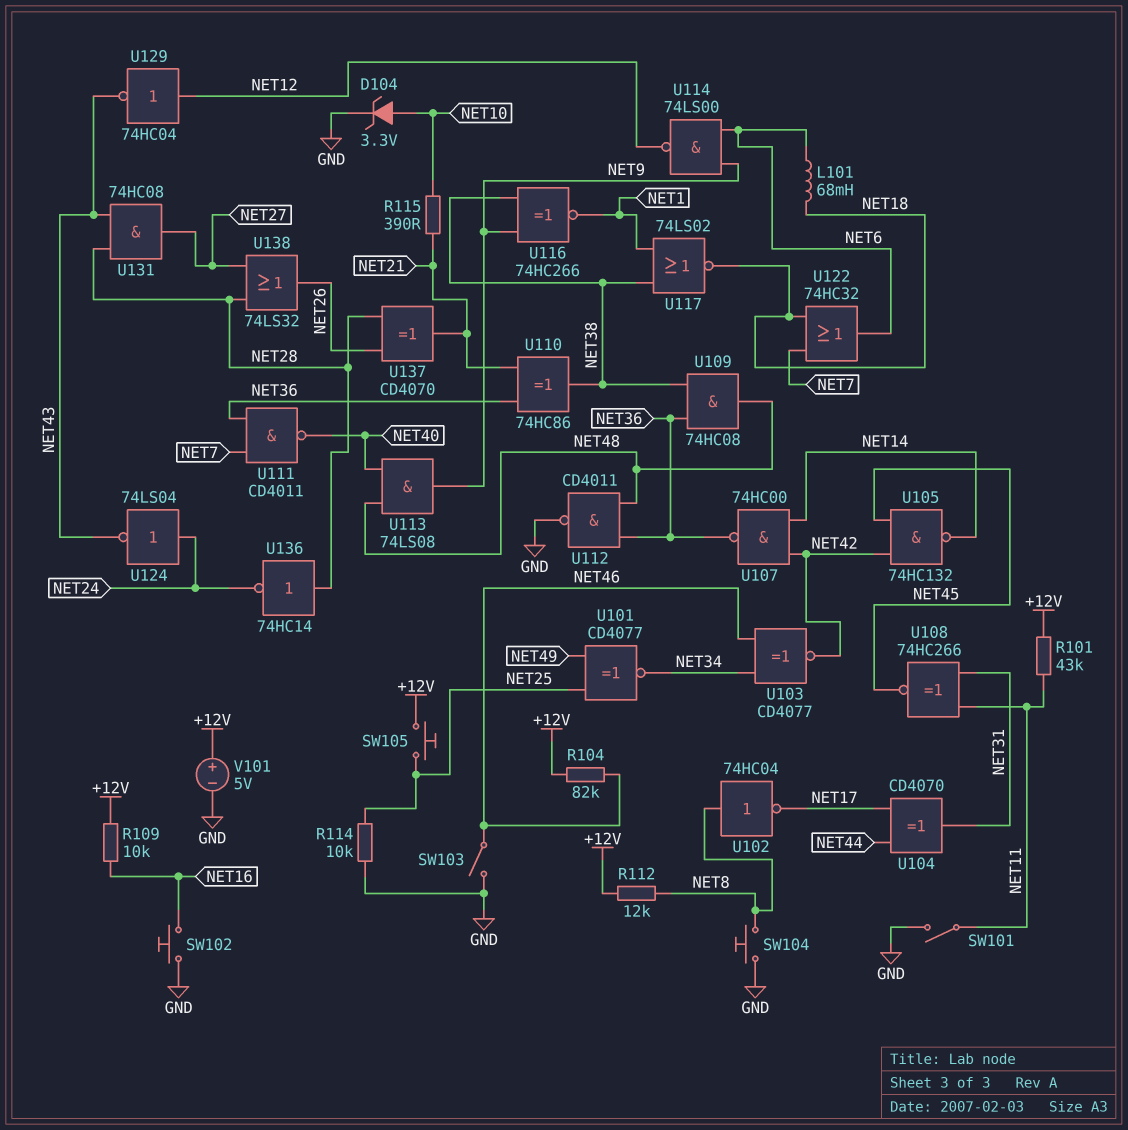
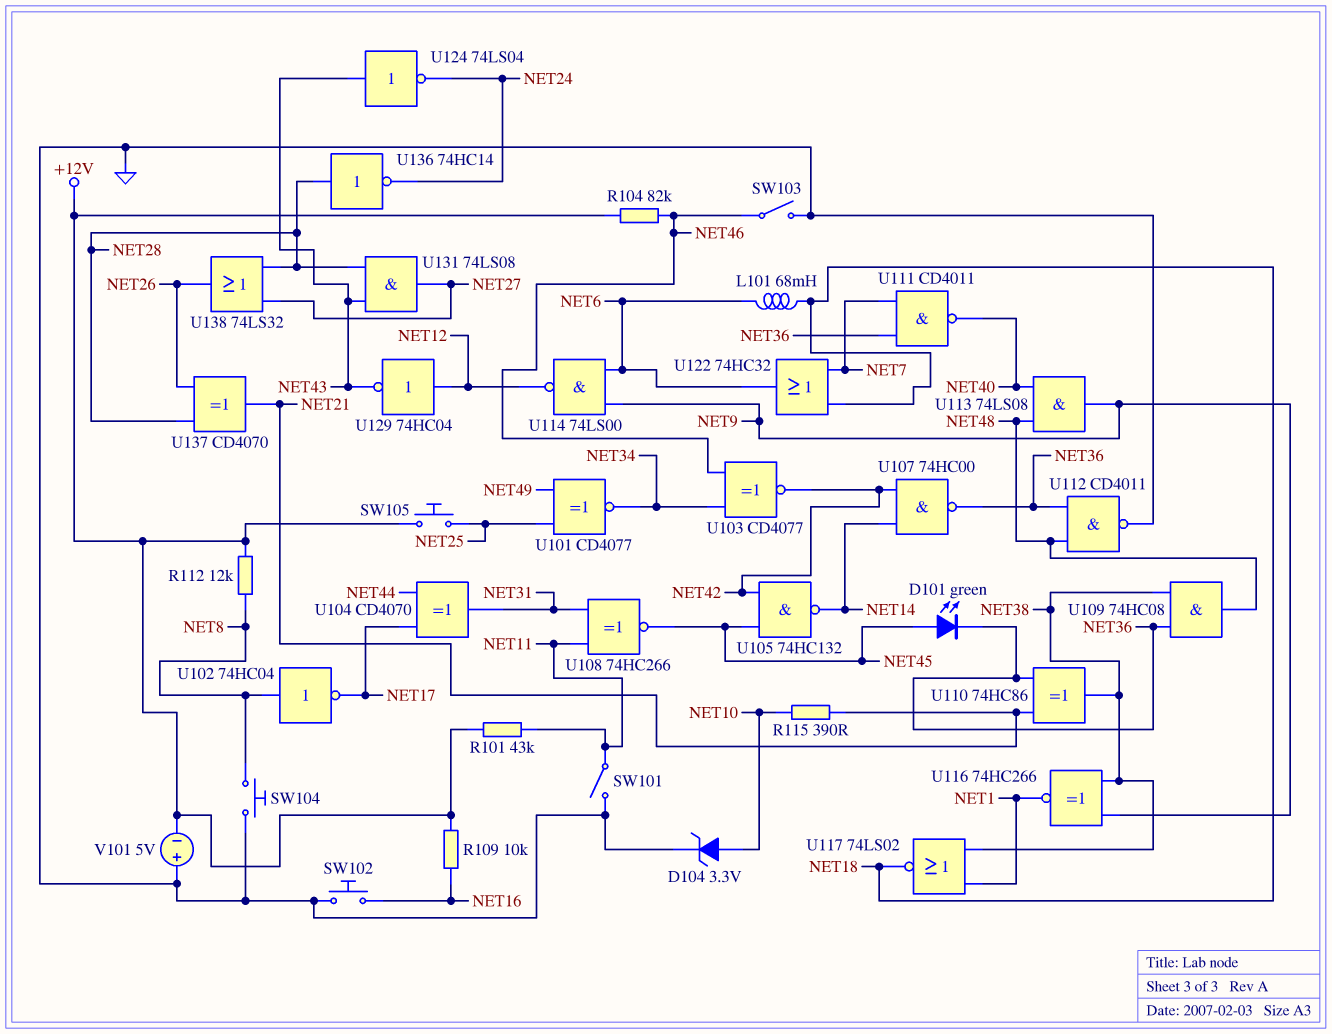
D101: none -> LED green (A NET45, K NET36)
R114: 10k (GND, NET25) -> none
U124: NOT 74LS04 (in NET24, out NET43) -> NOT 74LS04 (in NET43, out NET24)
U131: AND 74HC08 (in NET28, in NET43, out NET27) -> AND 74LS08 (in NET28, in NET43, out NET27)
V101: 5V (plus +12V, minus GND) -> 5V (plus GND, minus +12V)

